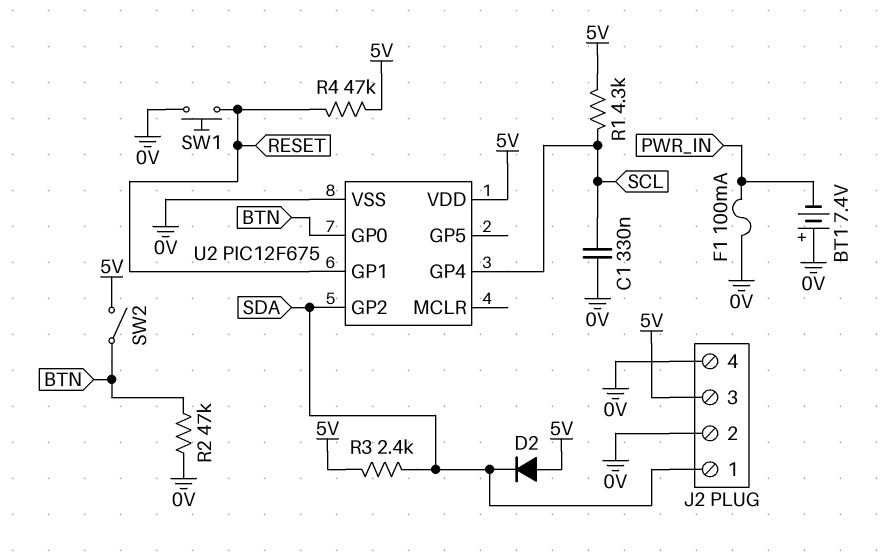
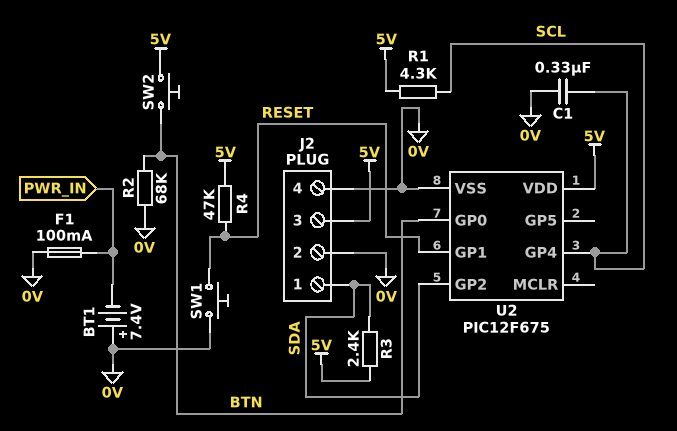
D2: diode (A 5V, K SDA) -> none
R2: 47k (0V, BTN) -> 68k (0V, BTN)
SW2: switch (5V, BTN) -> button (5V, BTN)

